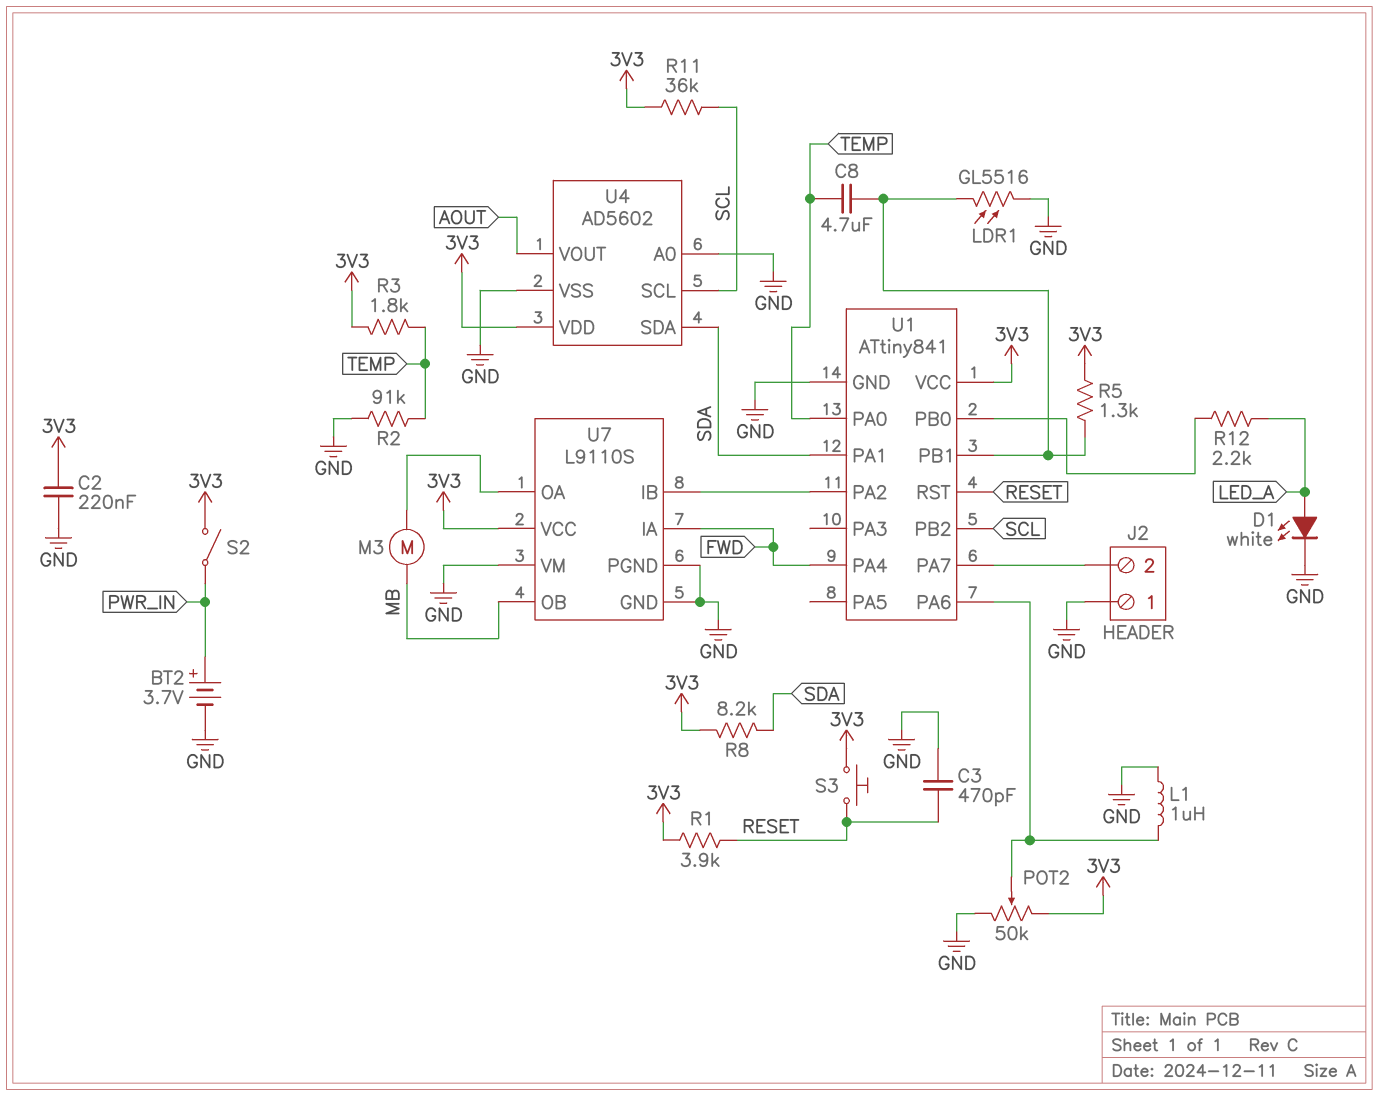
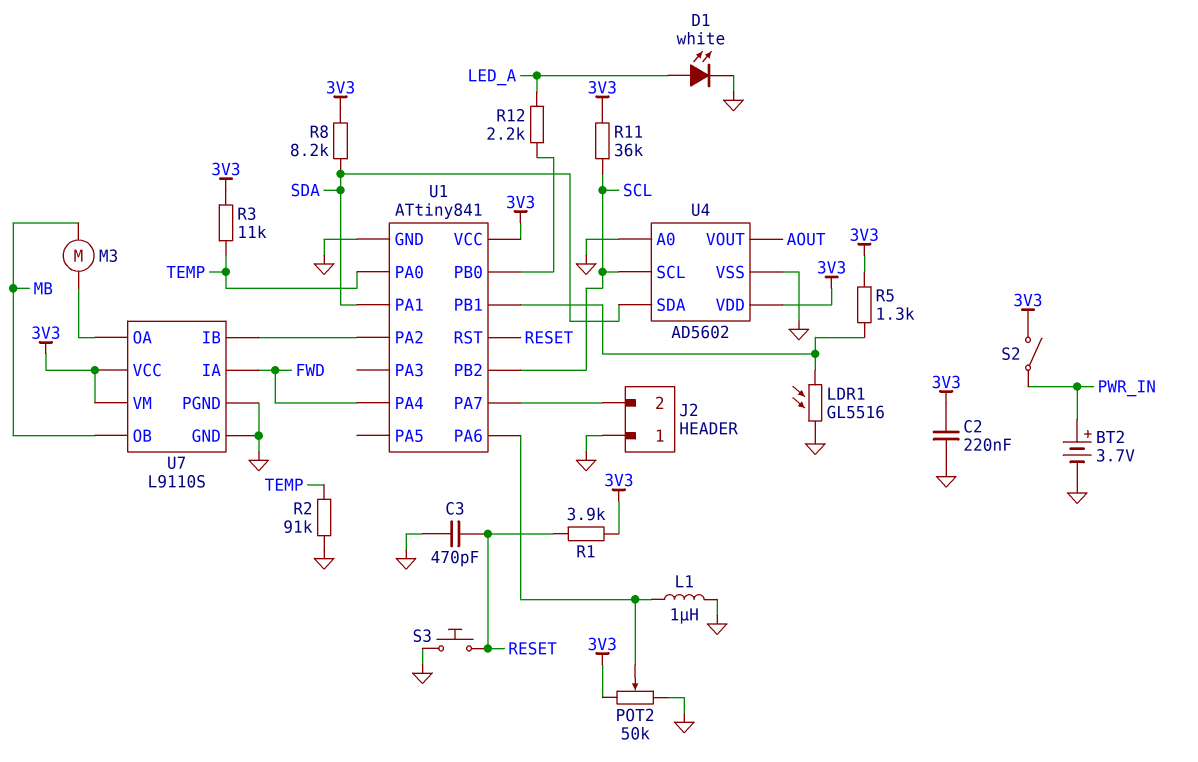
C8: 4.7uF (TEMP, U1/PB1) -> none
R3: 1.8k (3V3, TEMP) -> 11k (3V3, TEMP)
S3: button (3V3, RESET) -> button (GND, RESET)
U7 pin VM: GND -> 3V3

